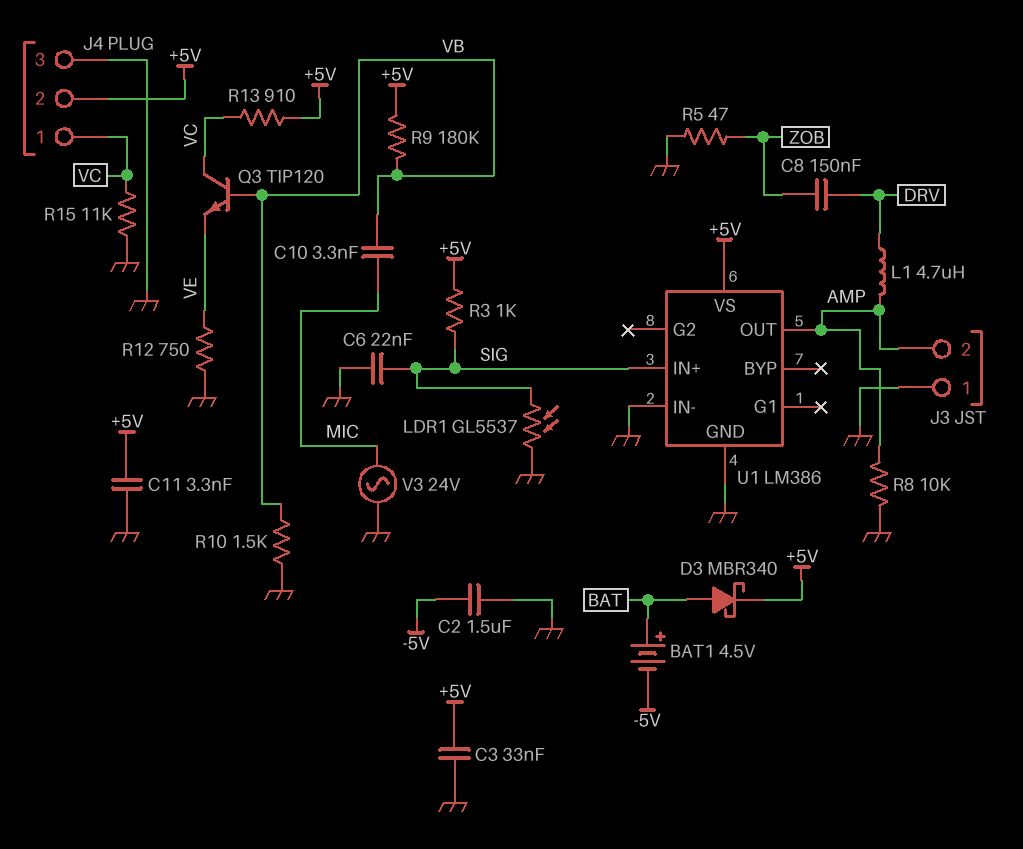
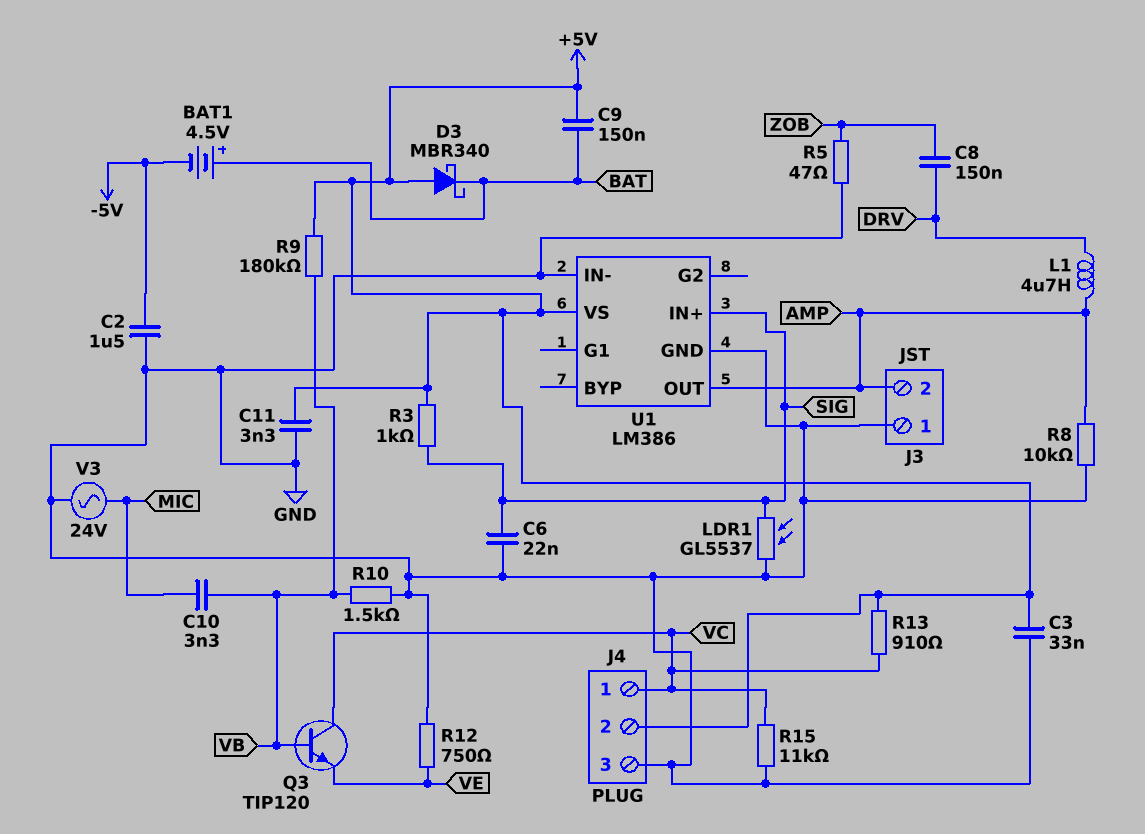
C9: none -> 150nF (+5V, BAT)
D3: schottky MBR340 (A BAT, K +5V) -> schottky MBR340 (A +5V, K BAT)

